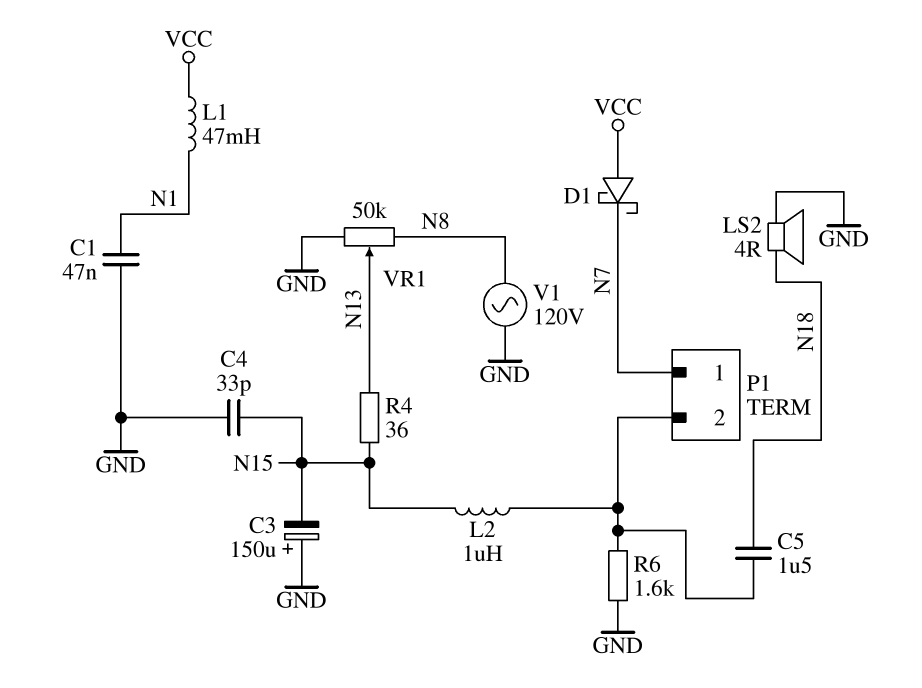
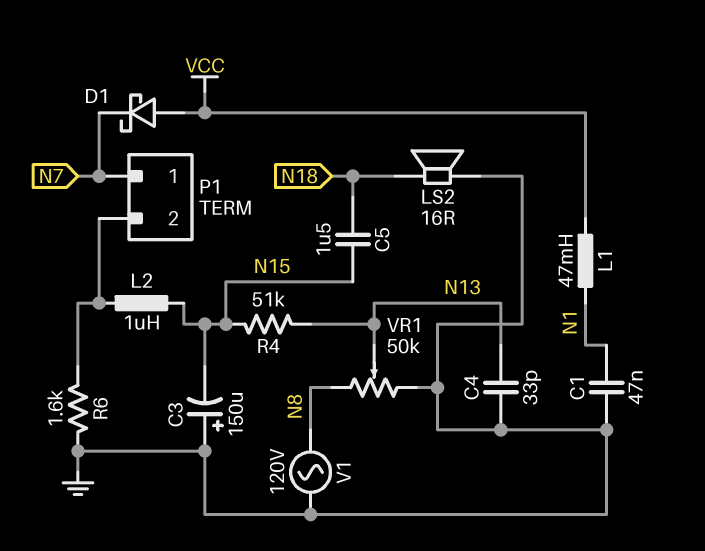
C4: 33pF (GND, N15) -> 33pF (GND, N13)
C5: 1.5uF (N18, P1/2) -> 1.5uF (N15, N18)
LS2: speaker 4R (GND, N18) -> speaker 16R (GND, N18)
R4: 36 (N13, N15) -> 51k (N13, N15)

